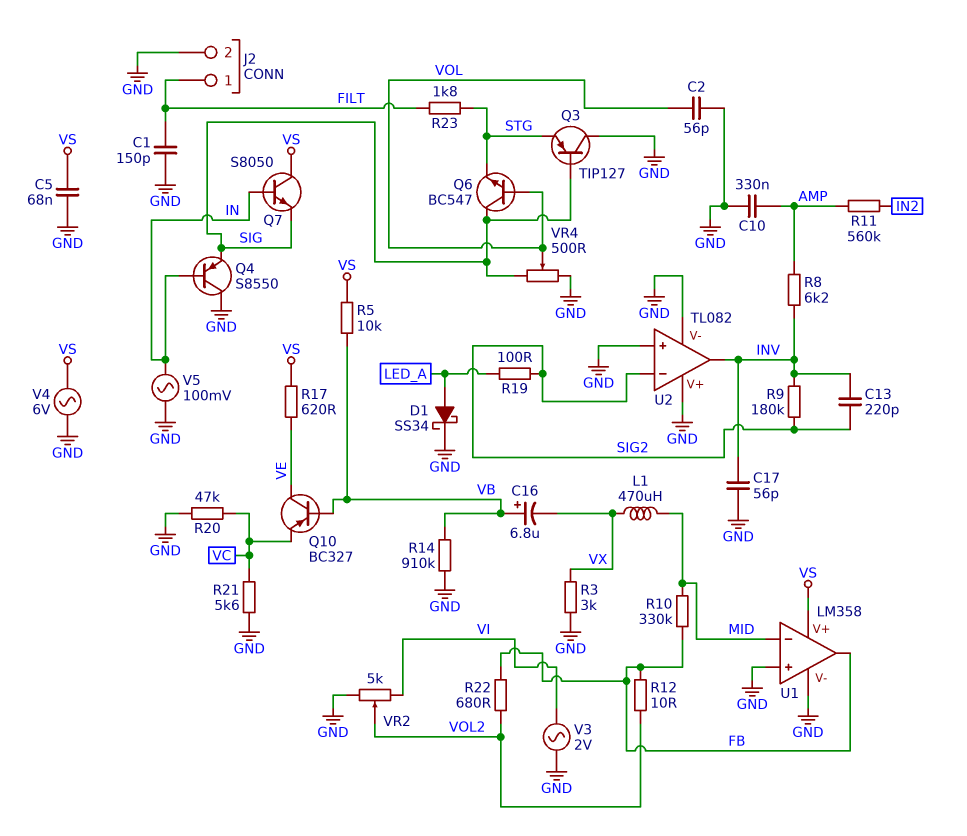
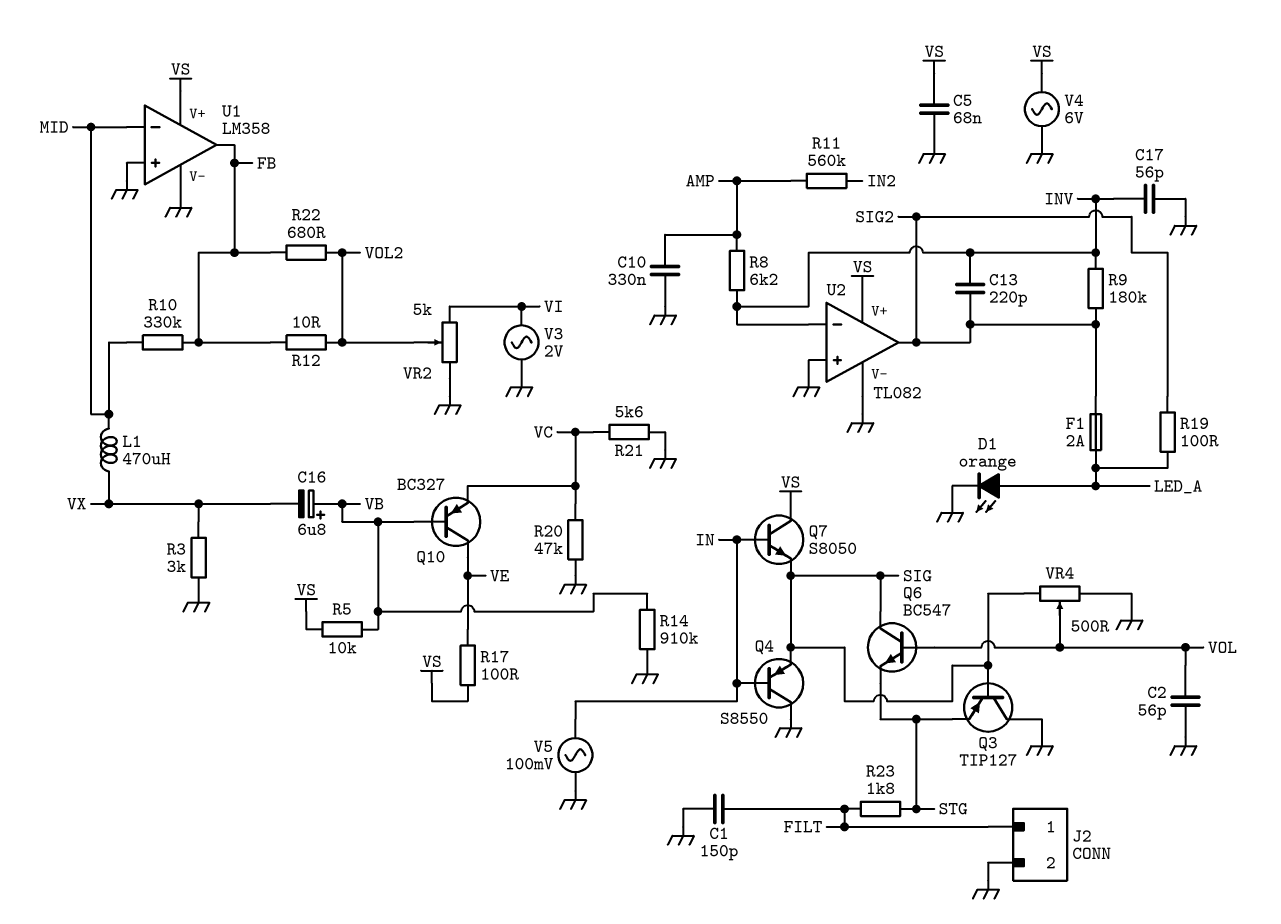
D1: schottky SS34 (A LED_A, K GND) -> LED orange (A LED_A, K GND)
F1: none -> 2A (LED_A, SIG2)
R17: 620 (VE, VS) -> 100 (VE, VS)
U2 pin V+: GND -> VS
U2 pin in-: SIG2 -> INV
U2 pin out: INV -> SIG2

